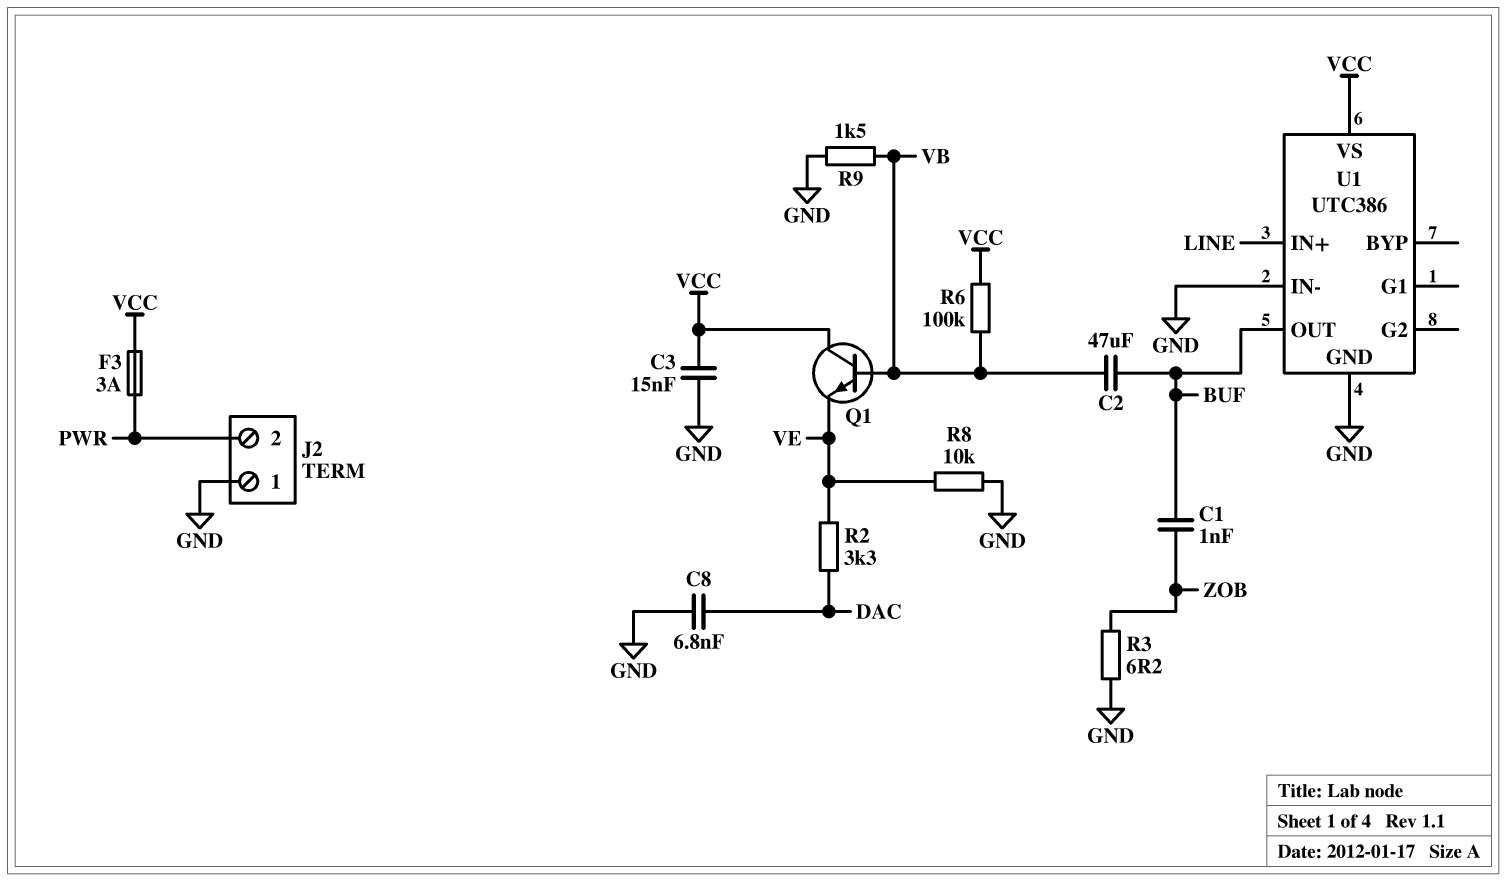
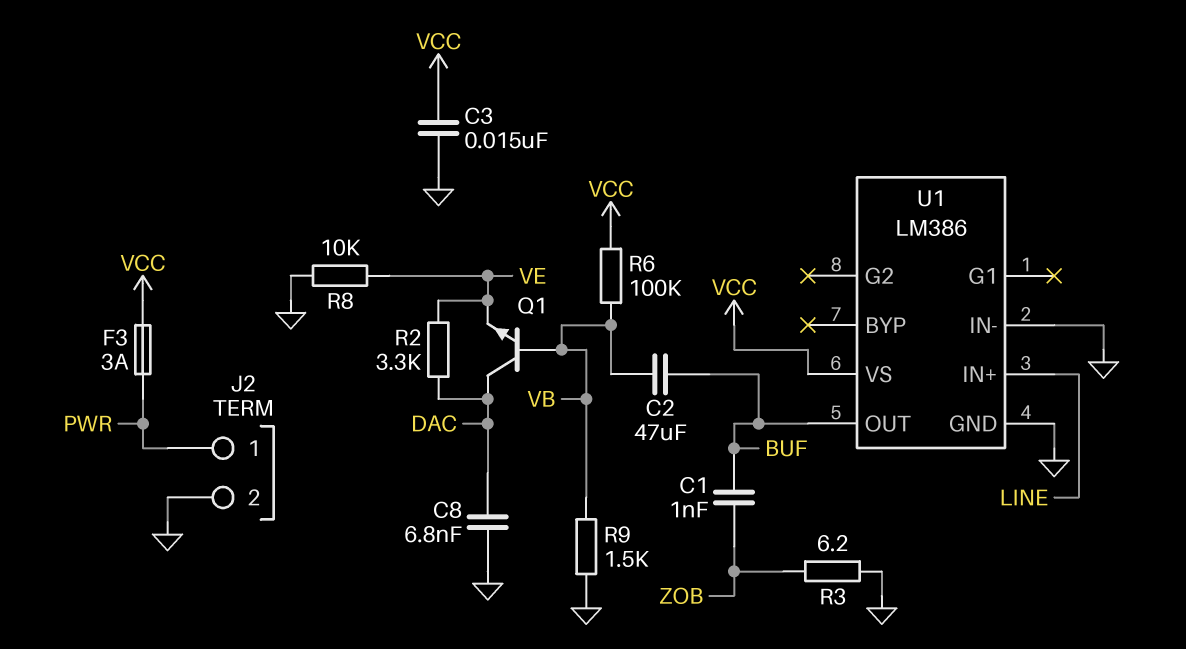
J2 pin 1: GND -> PWR
J2 pin 2: PWR -> GND
Q1: NPN (B VB, C VCC, E VE) -> NPN (B VB, C DAC, E VE)
U1: UTC386 -> LM386

